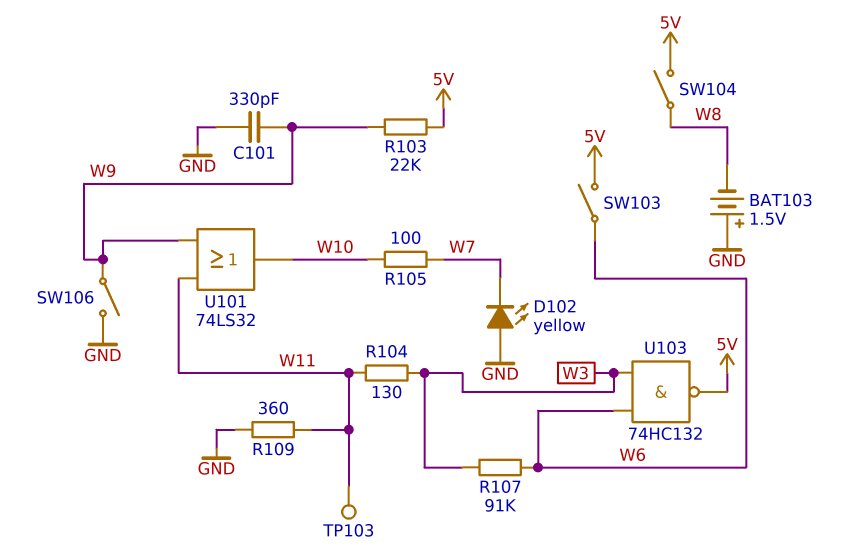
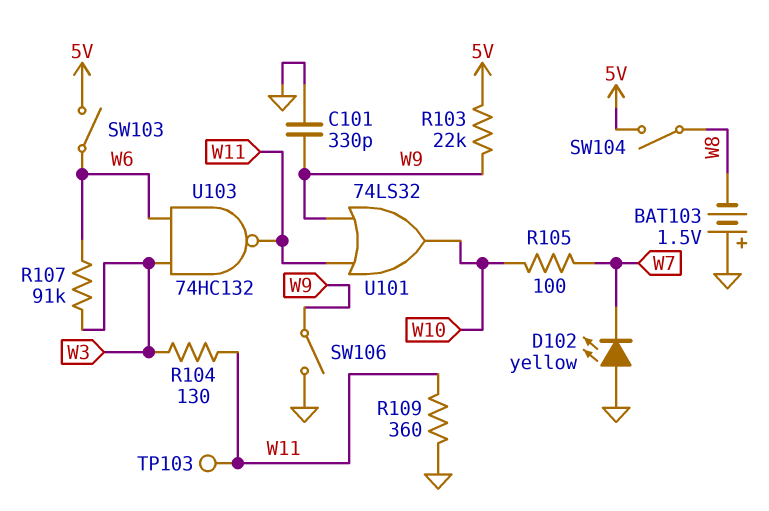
U103: NAND 74HC132 (in W3, in W6, out 5V) -> NAND 74HC132 (in W3, in W6, out W11)

